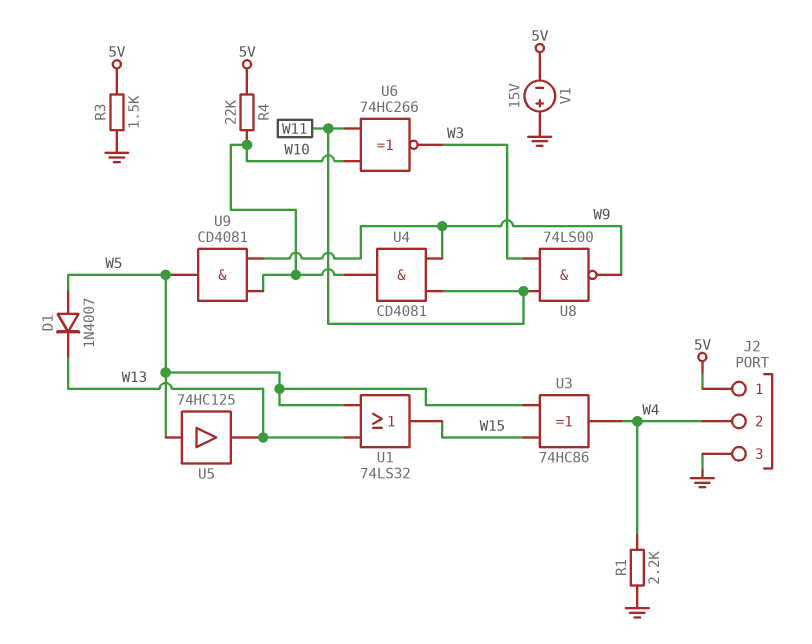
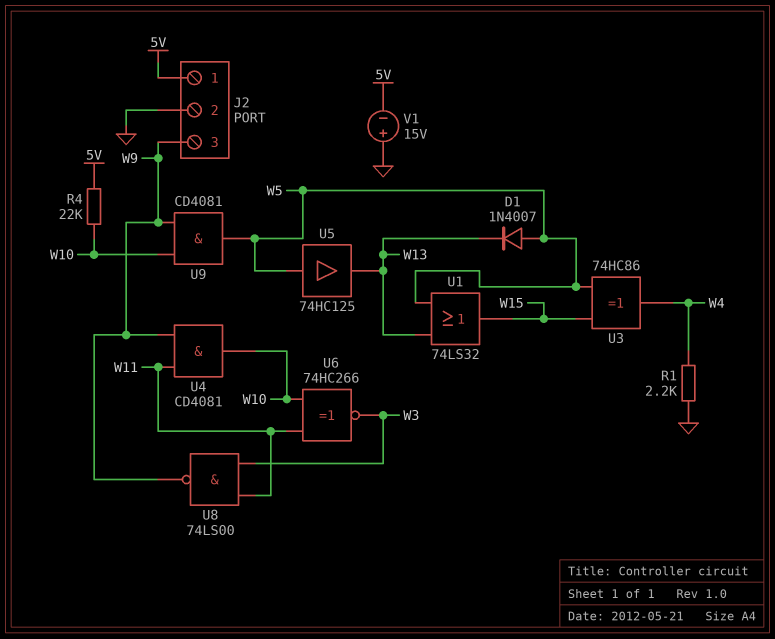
J2 pin 2: W4 -> GND
J2 pin 3: GND -> W9
R3: 1.5k (5V, GND) -> none

